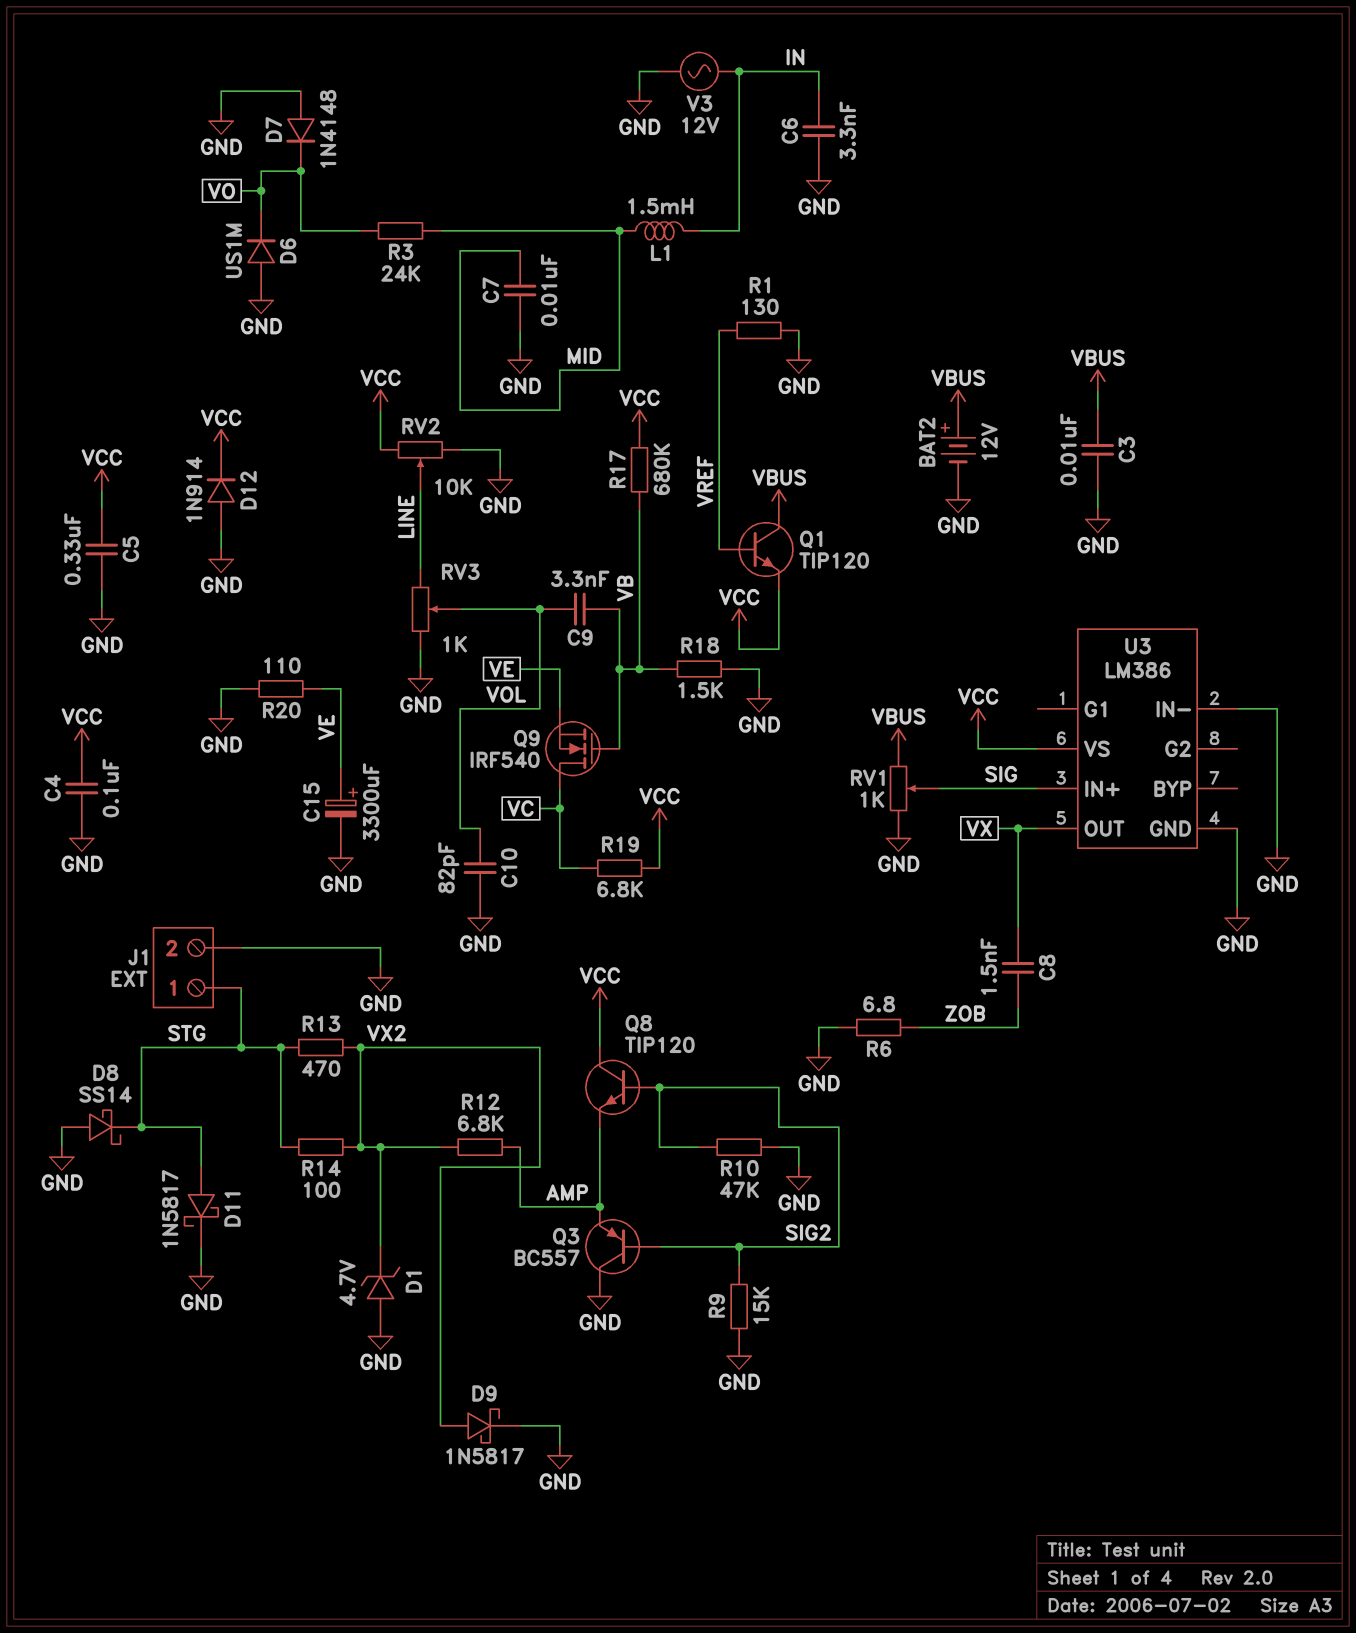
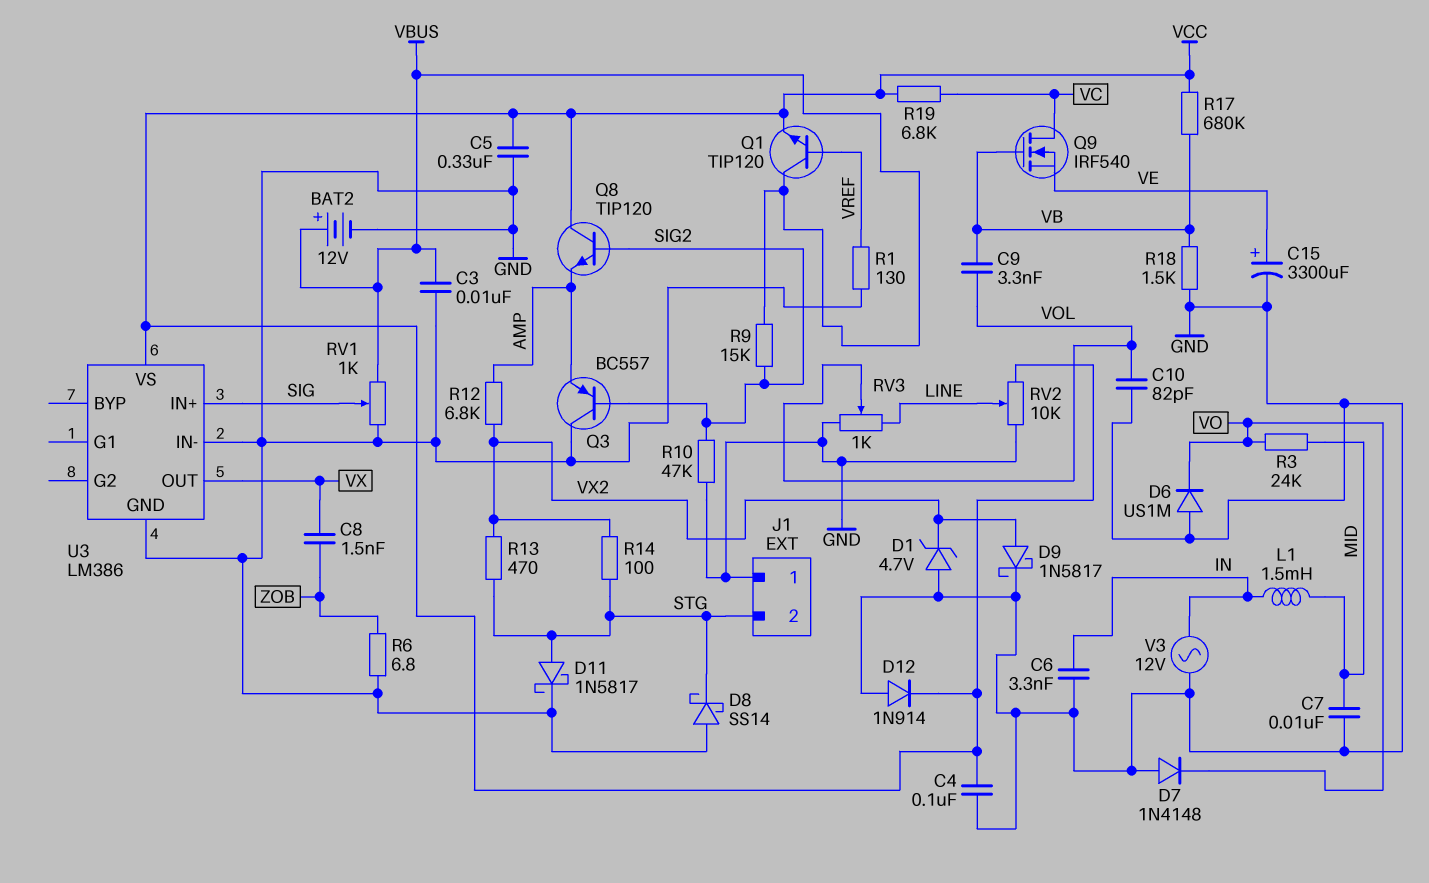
J1 pin 1: STG -> GND
J1 pin 2: GND -> STG
R9: 15k (GND, SIG2) -> 15k (SIG2, VBUS)
R20: 110 (GND, VE) -> none

